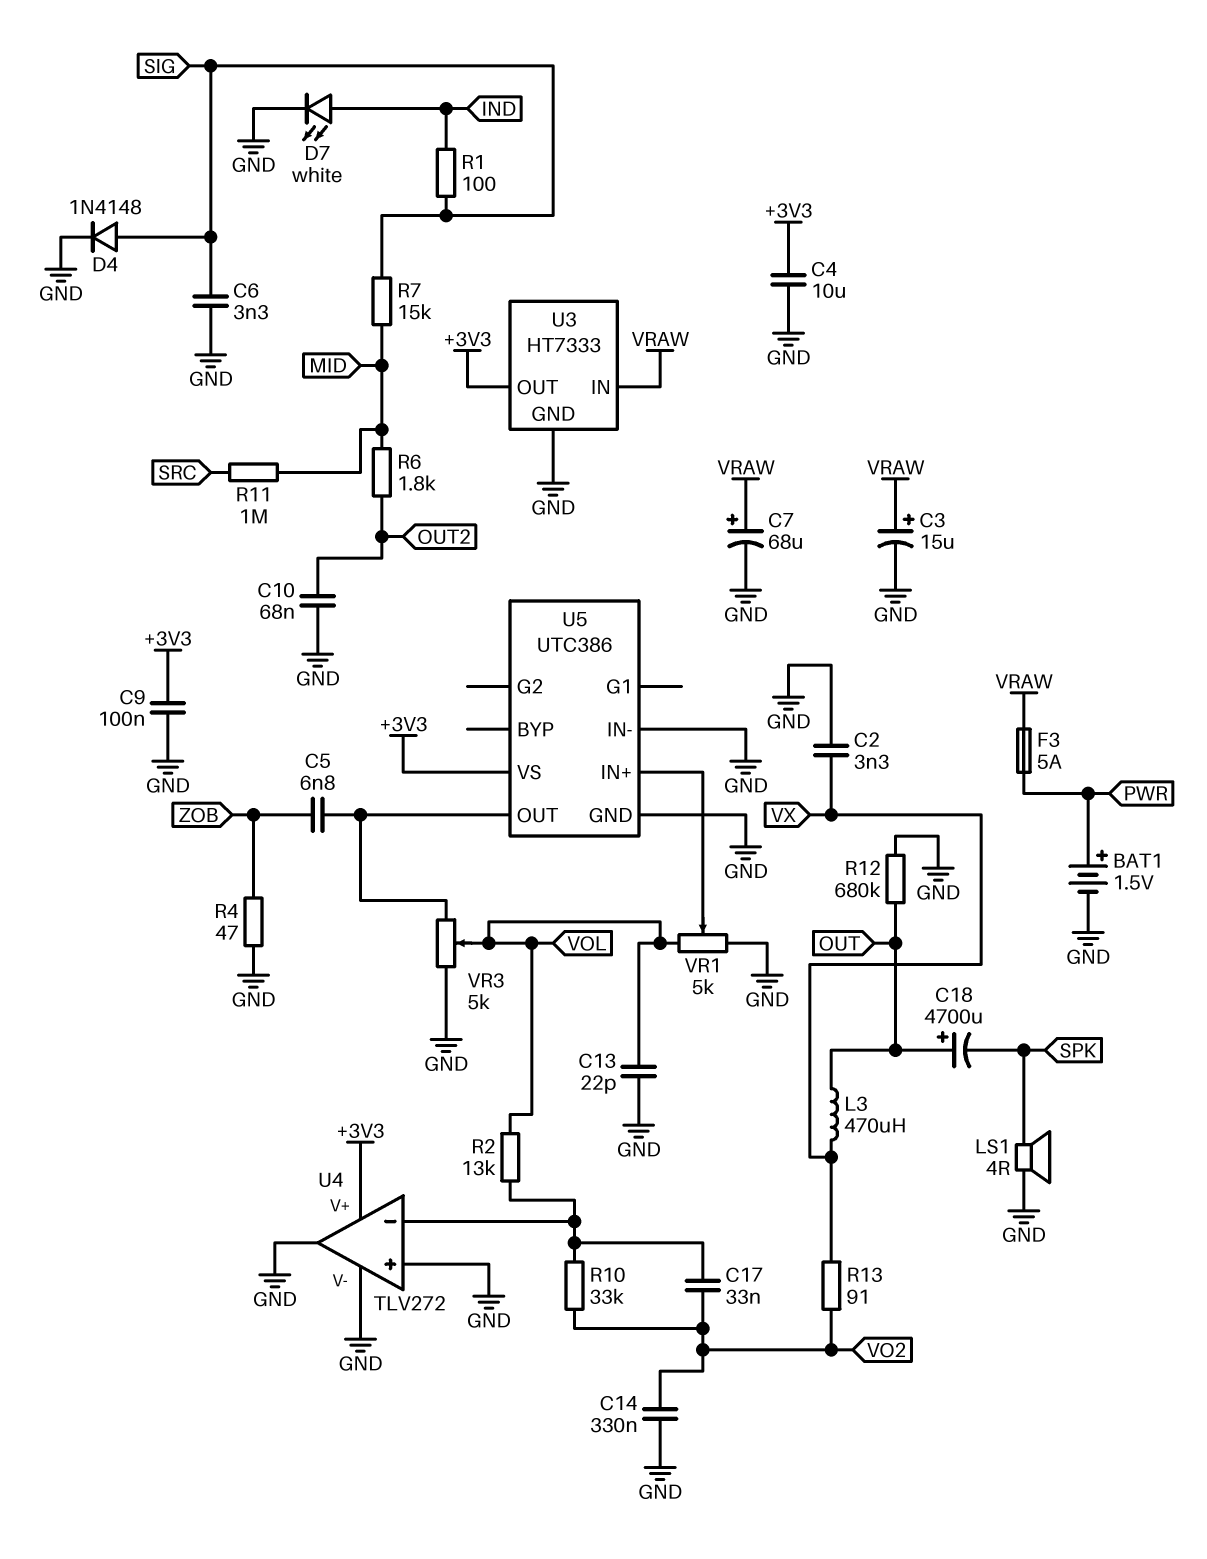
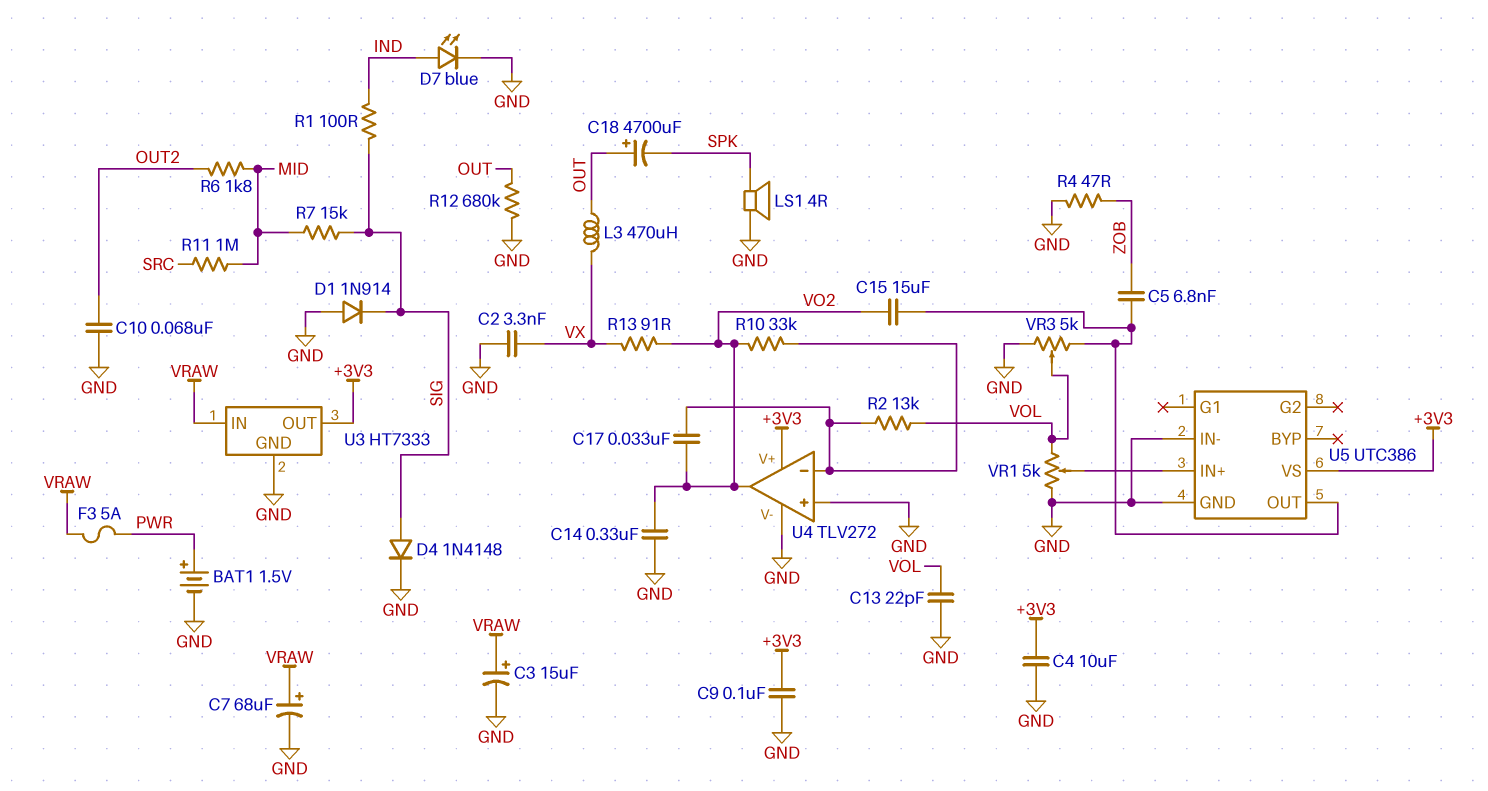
C6: 3.3nF (GND, SIG) -> none
C15: none -> 15uF (U5/OUT, VO2)
D1: none -> diode 1N914 (A GND, K SIG)
D7: LED white (A IND, K GND) -> LED blue (A IND, K GND)
U4 pin out: GND -> VO2

